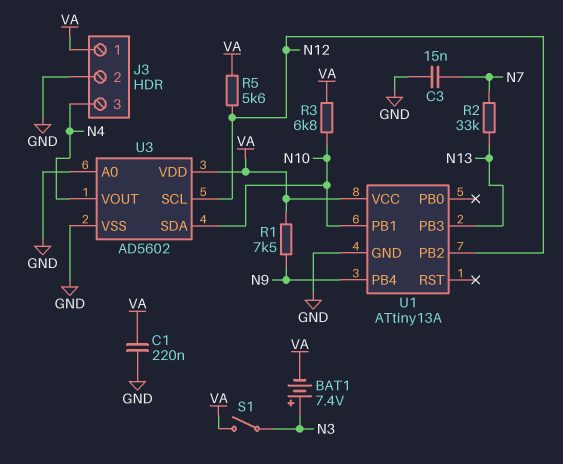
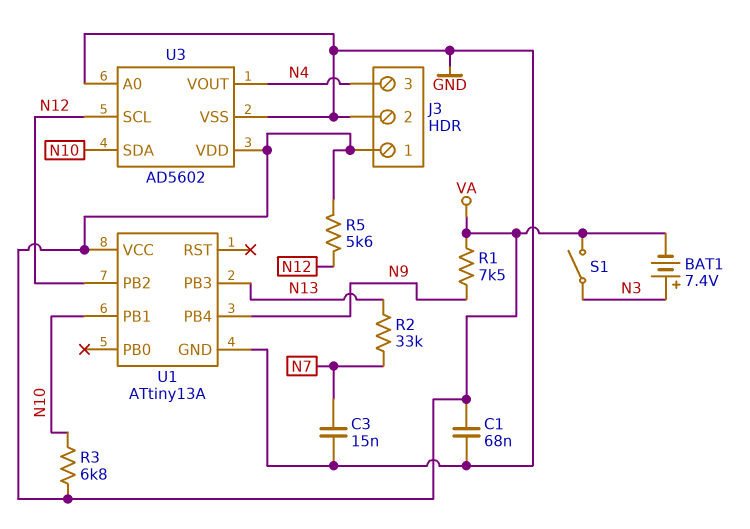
C1: 220nF (GND, VA) -> 68nF (GND, VA)

